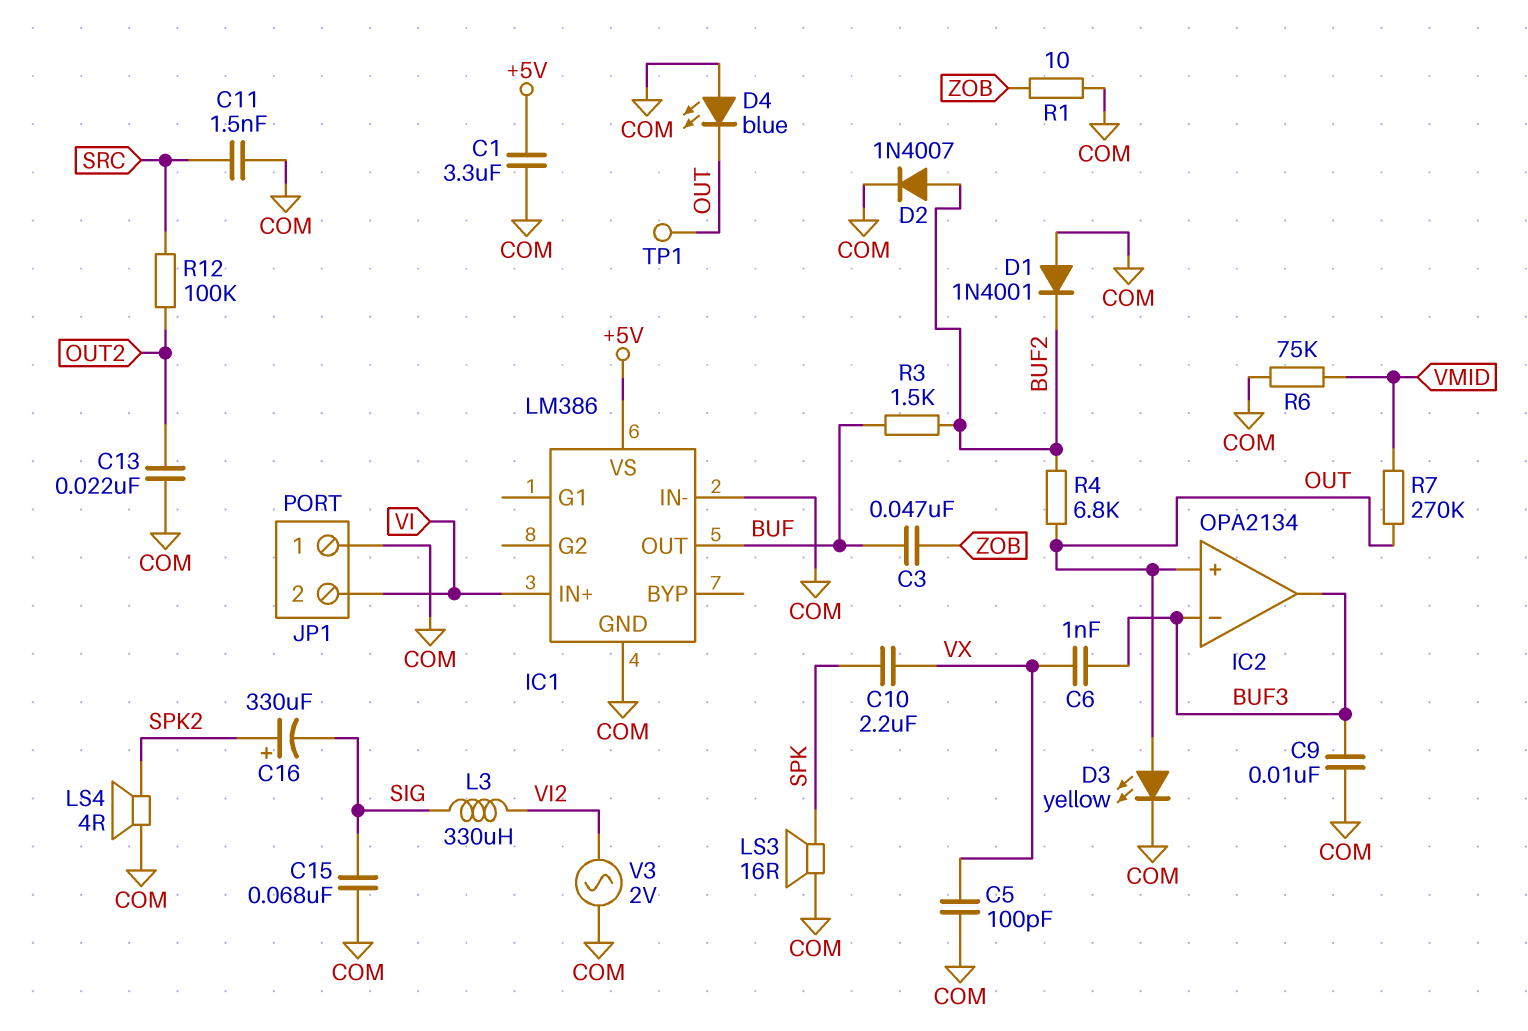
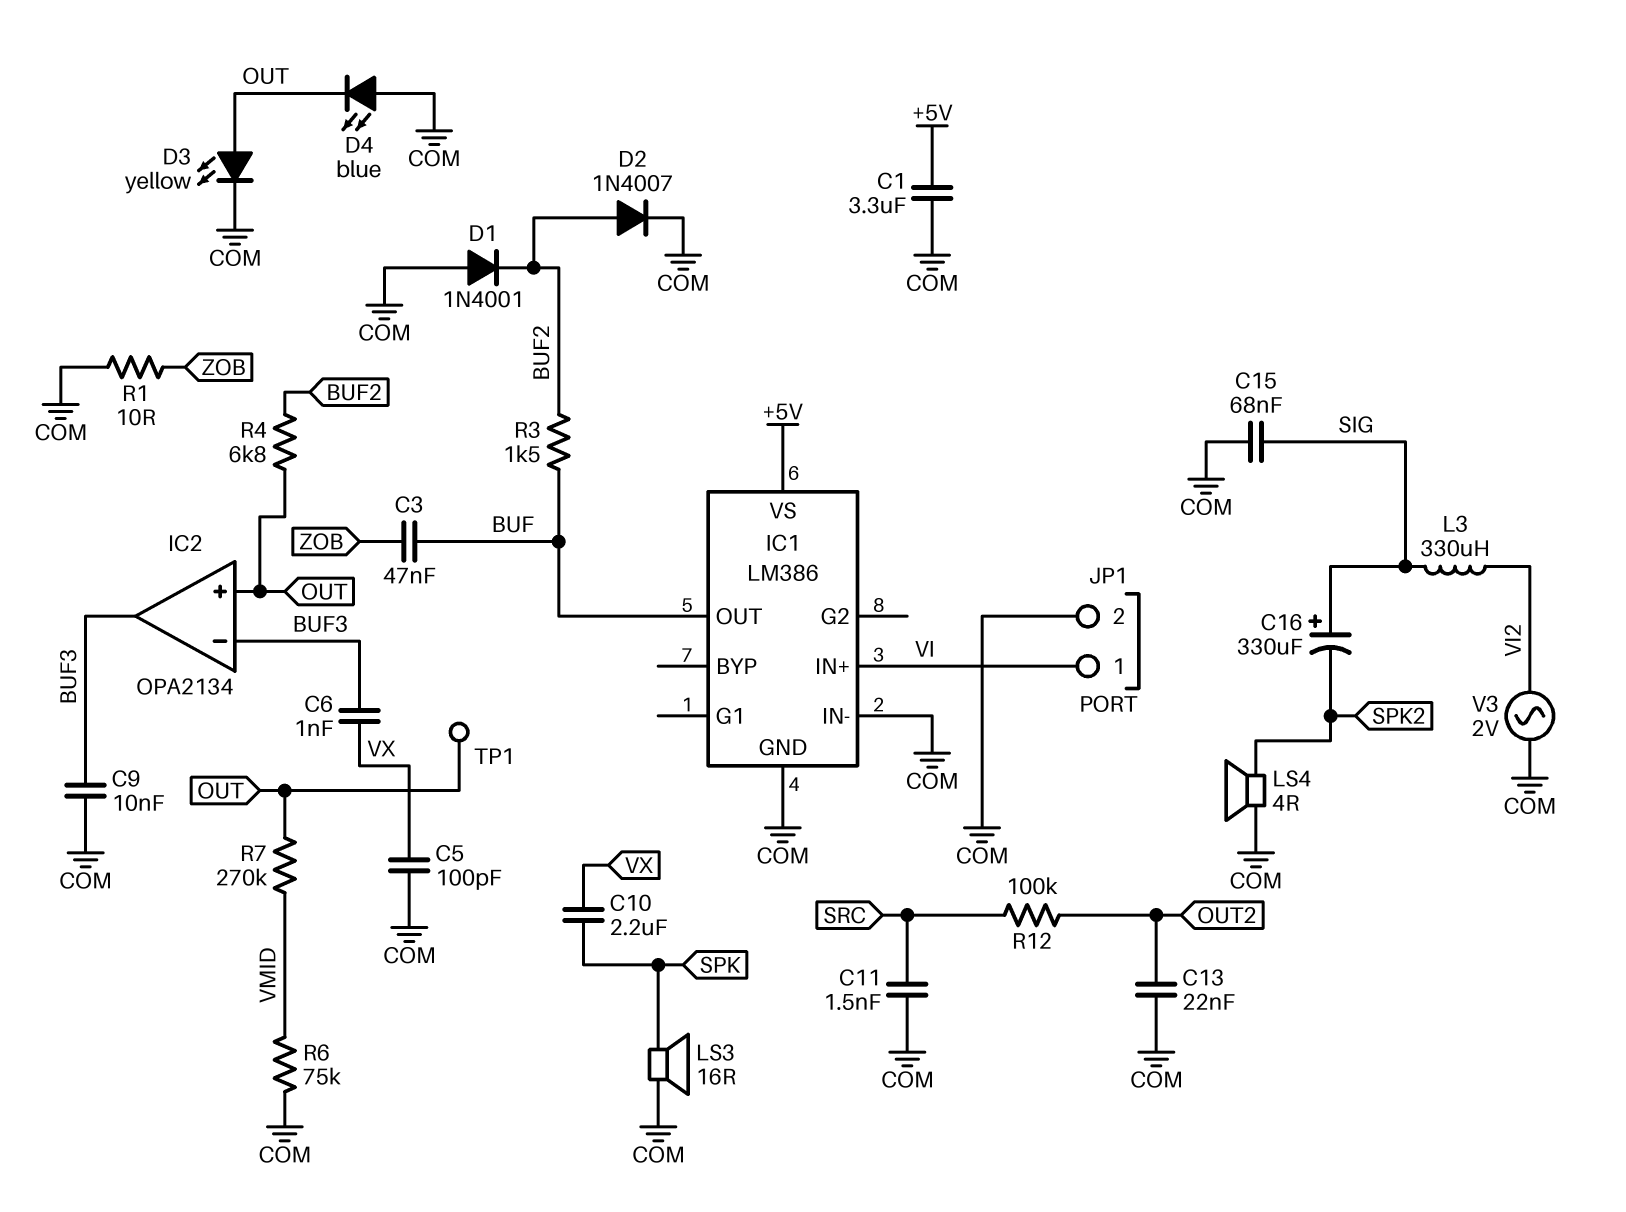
C16: 330uF (plus SPK2, minus SIG) -> 330uF (plus SIG, minus SPK2)
JP1 pin 1: COM -> VI
JP1 pin 2: VI -> COM

